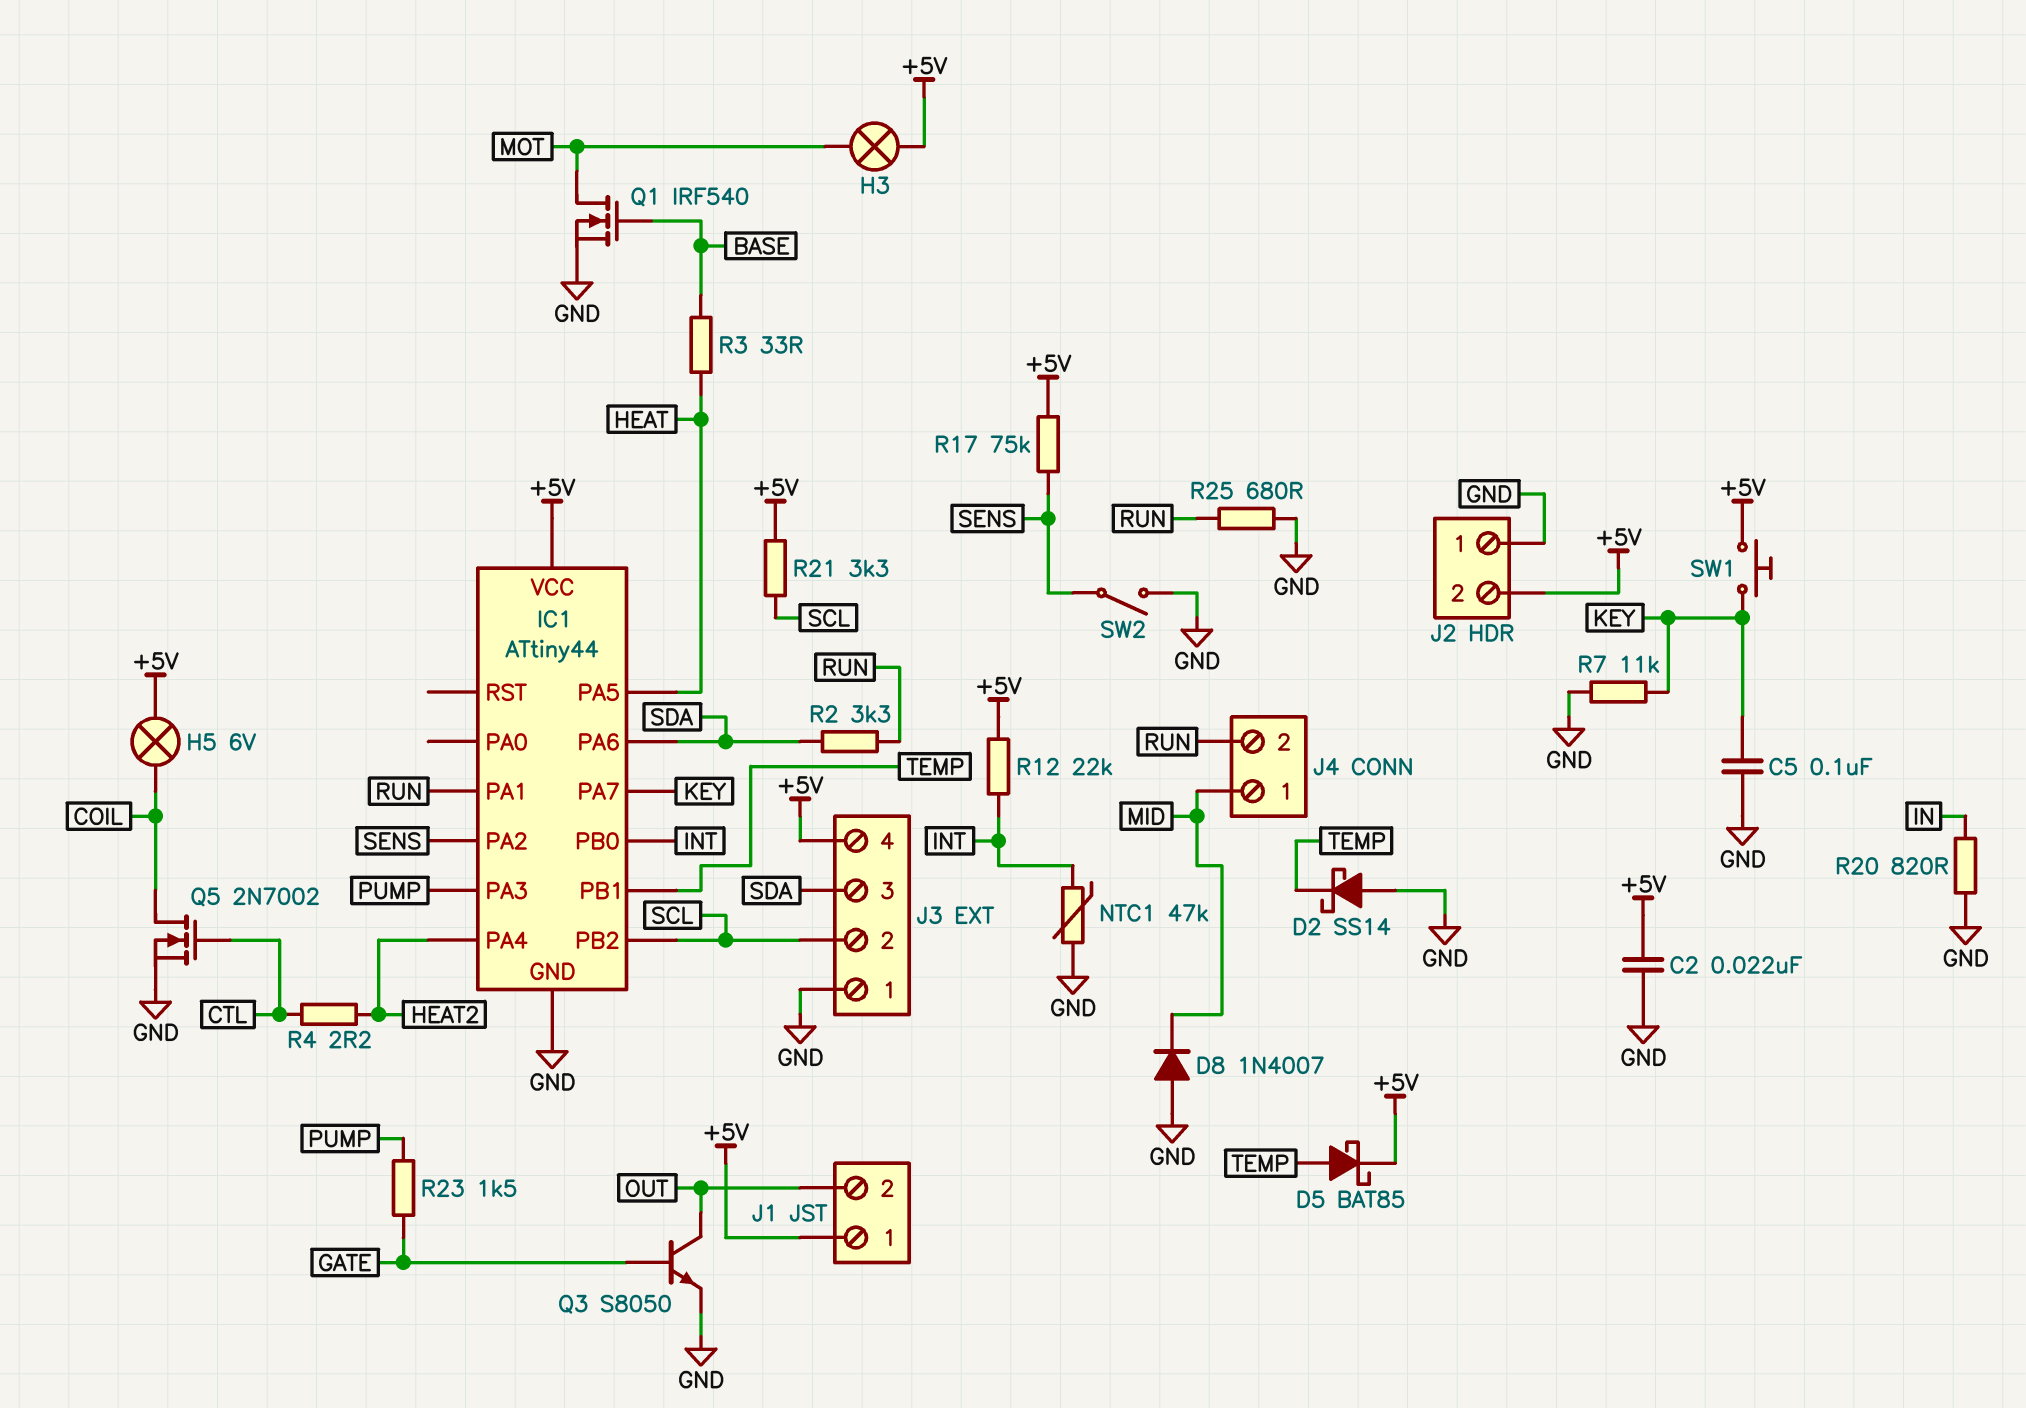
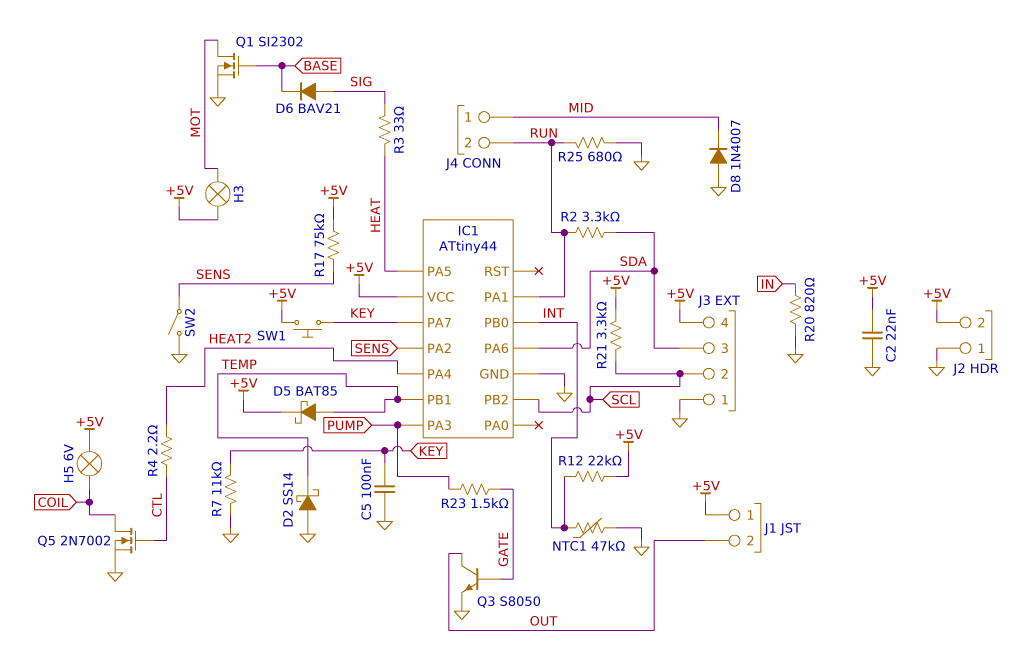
D6: none -> diode BAV21 (A SIG, K BASE)
Q1: NMOS IRF540 (G BASE, D MOT, S GND) -> NMOS SI2302 (G BASE, D MOT, S GND)
R3: 33 (BASE, HEAT) -> 33 (HEAT, SIG)

